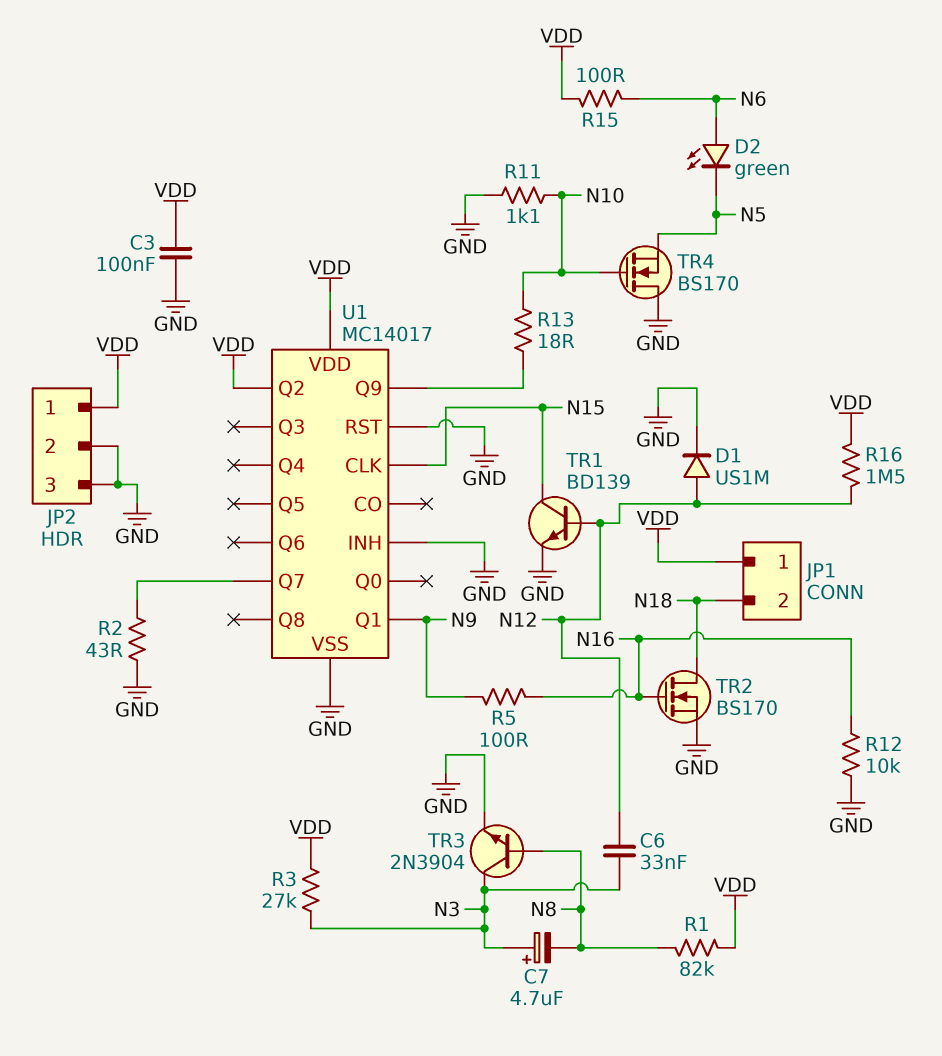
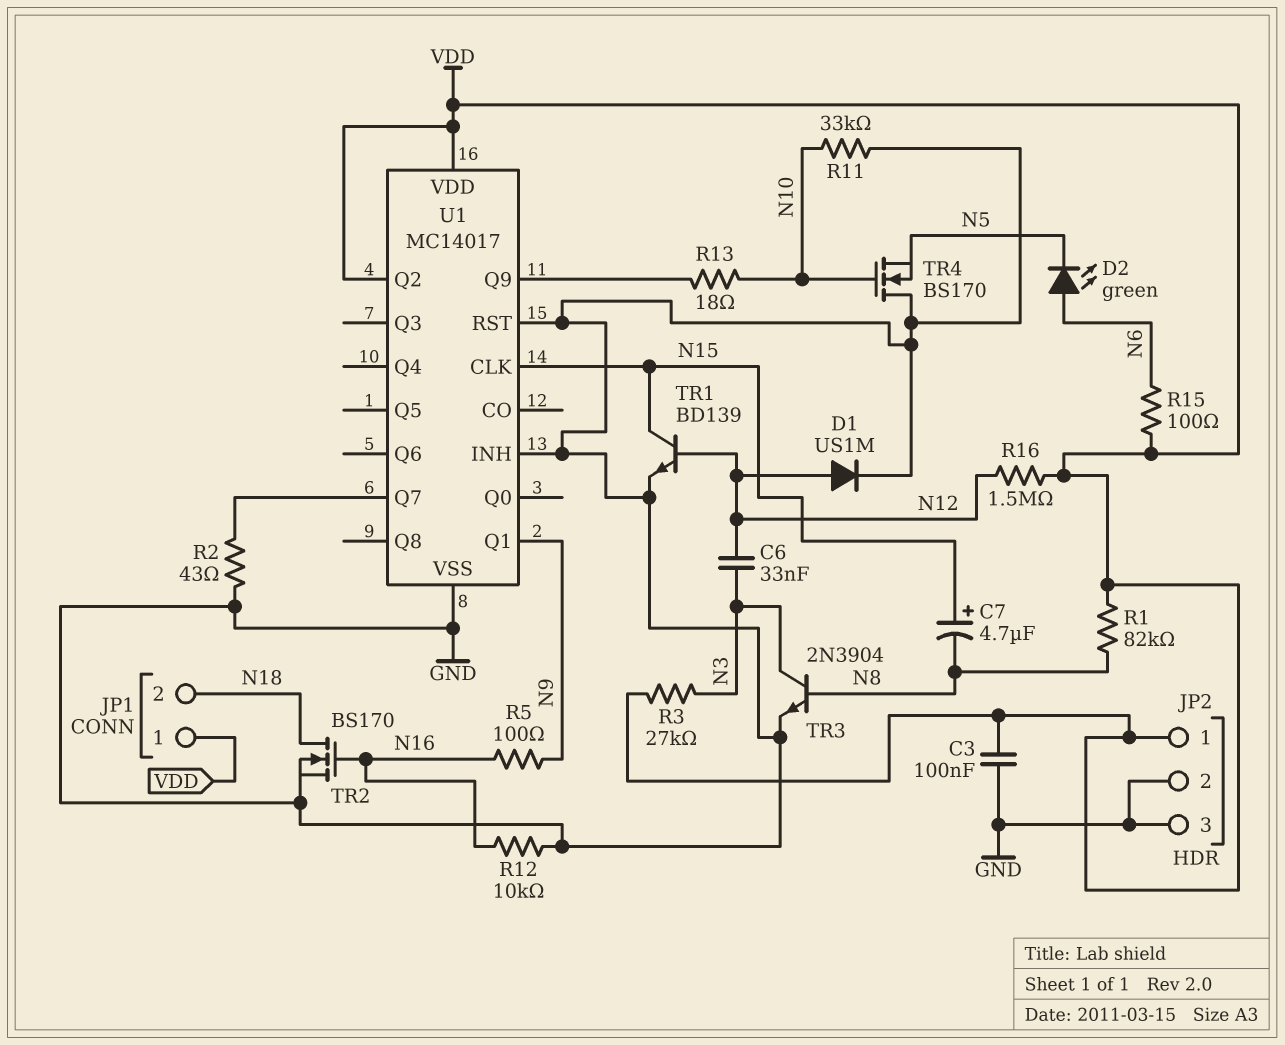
C7: 4.7uF (plus N3, minus N8) -> 4.7uF (plus N15, minus N8)
R11: 1.1k (GND, N10) -> 33k (GND, N10)

